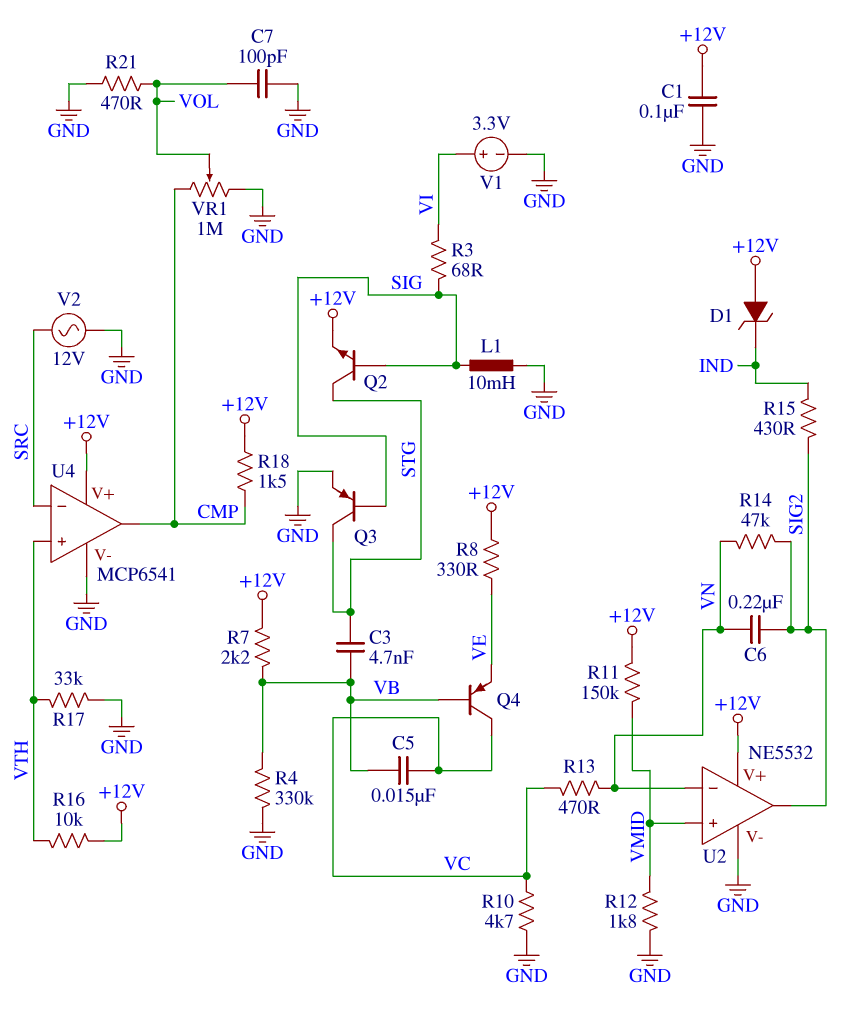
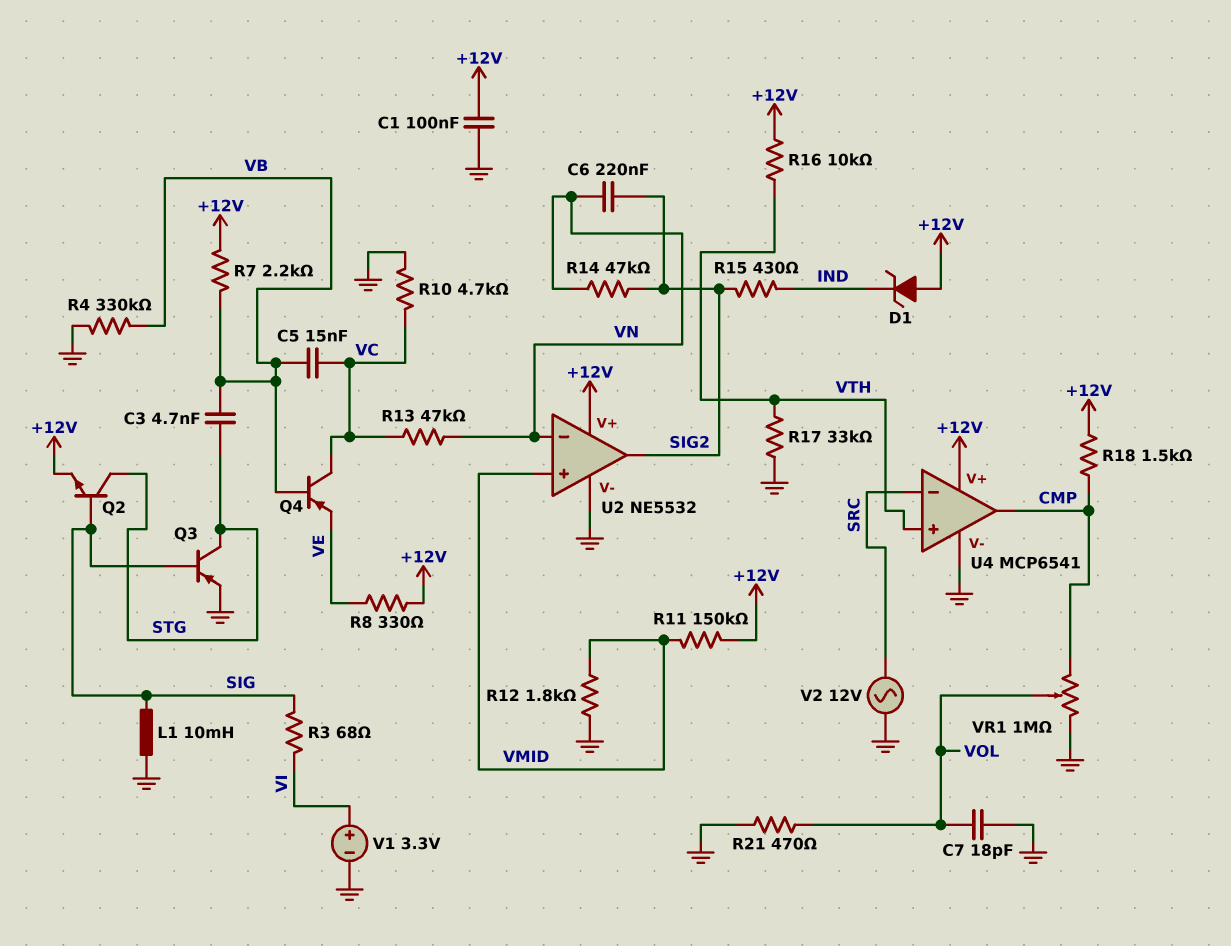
C7: 100pF (GND, VOL) -> 18pF (GND, VOL)
R13: 470 (VC, VN) -> 47k (VC, VN)

